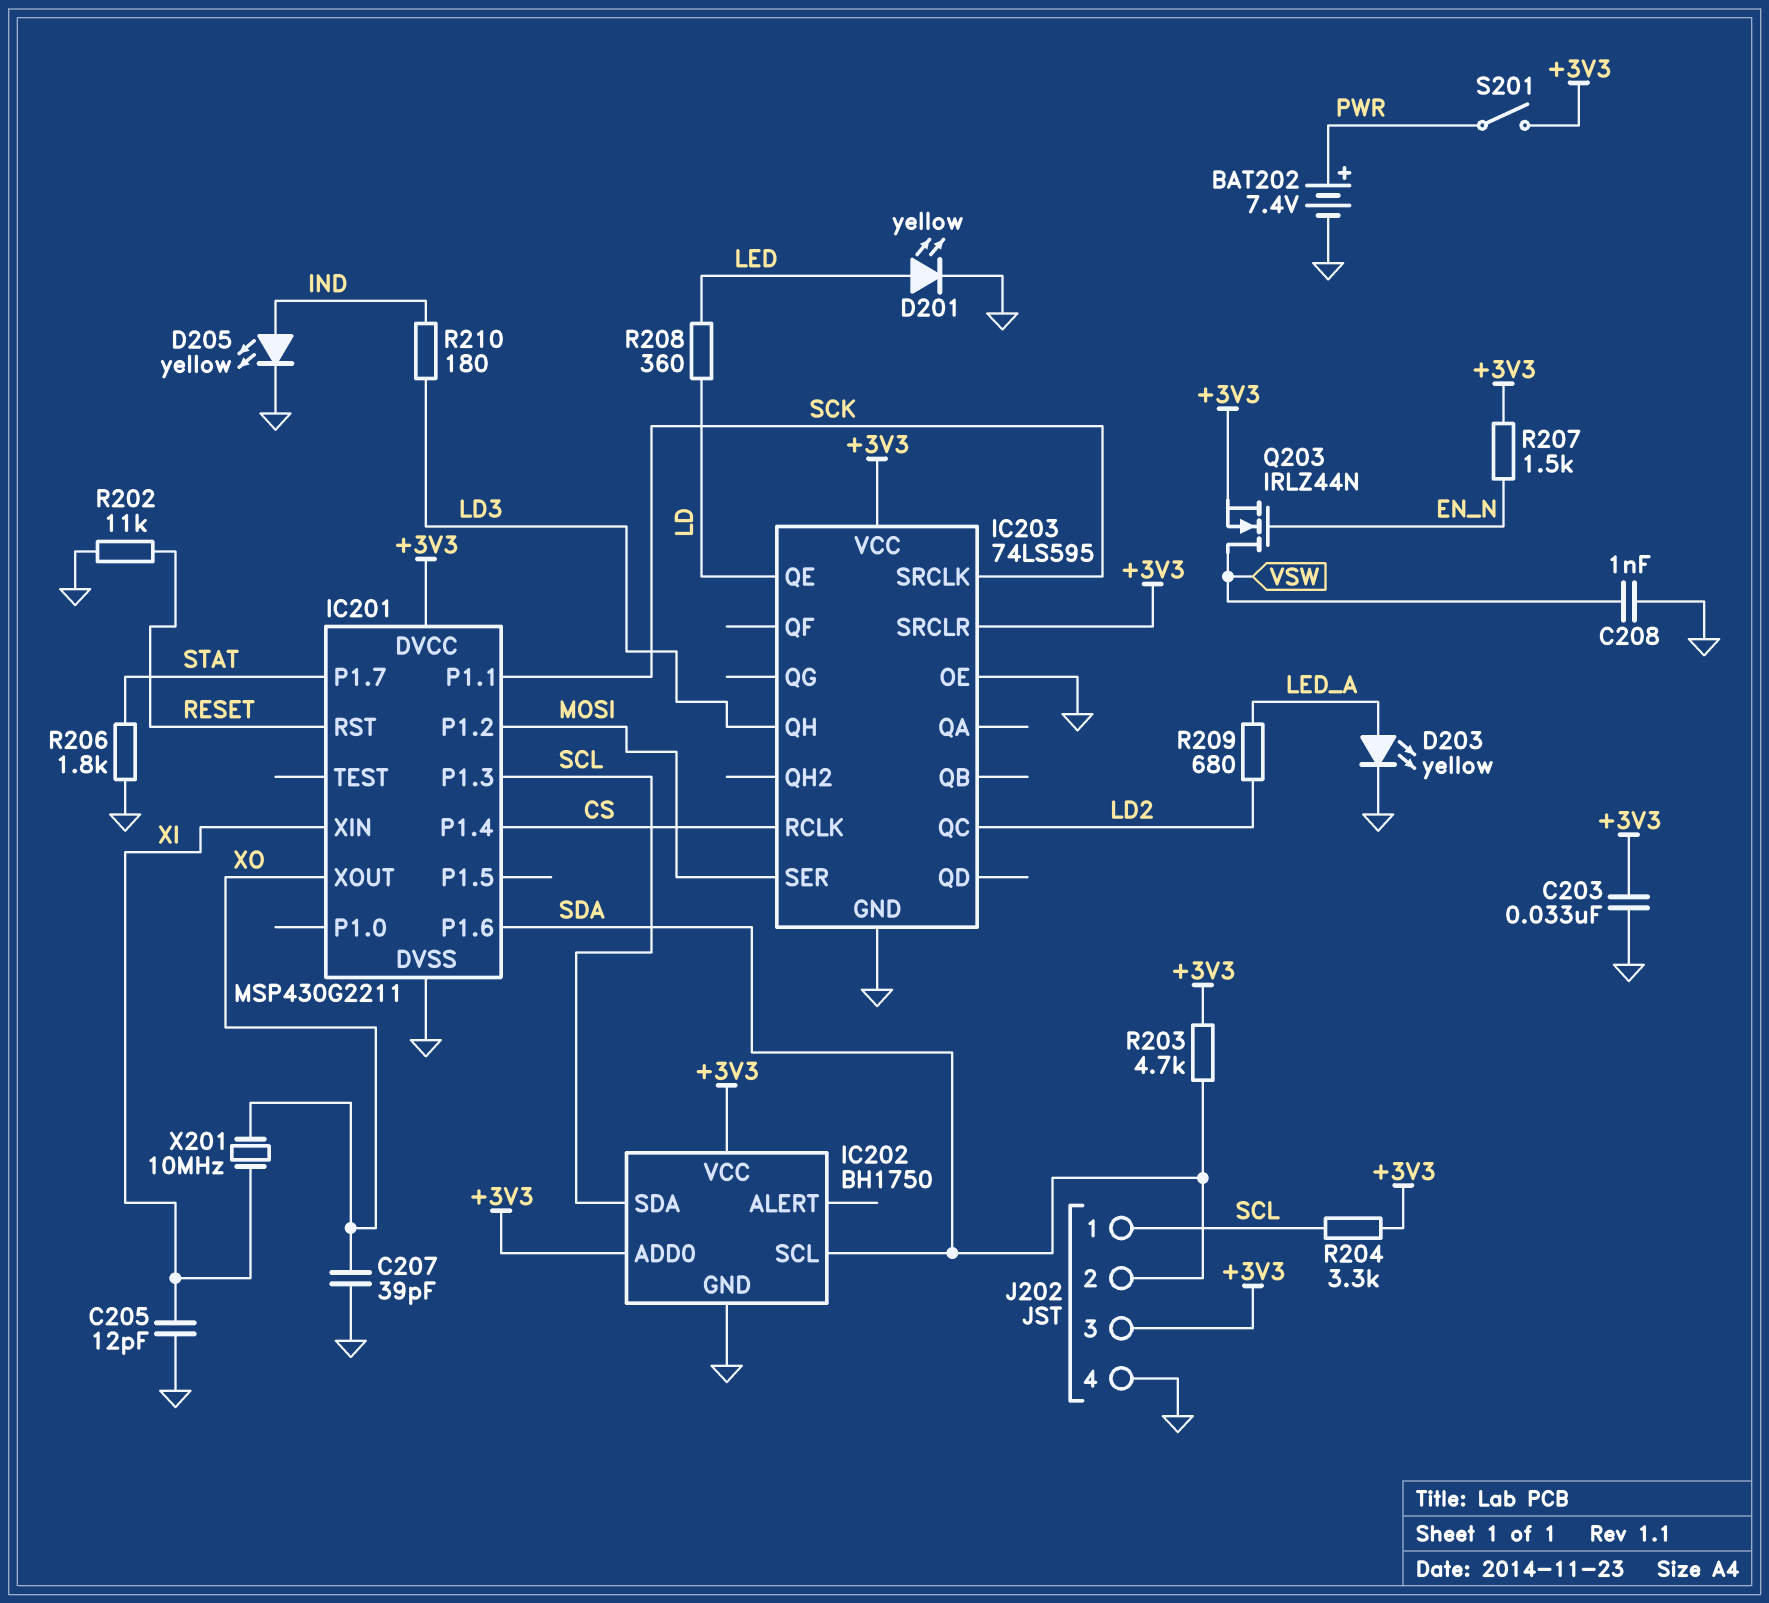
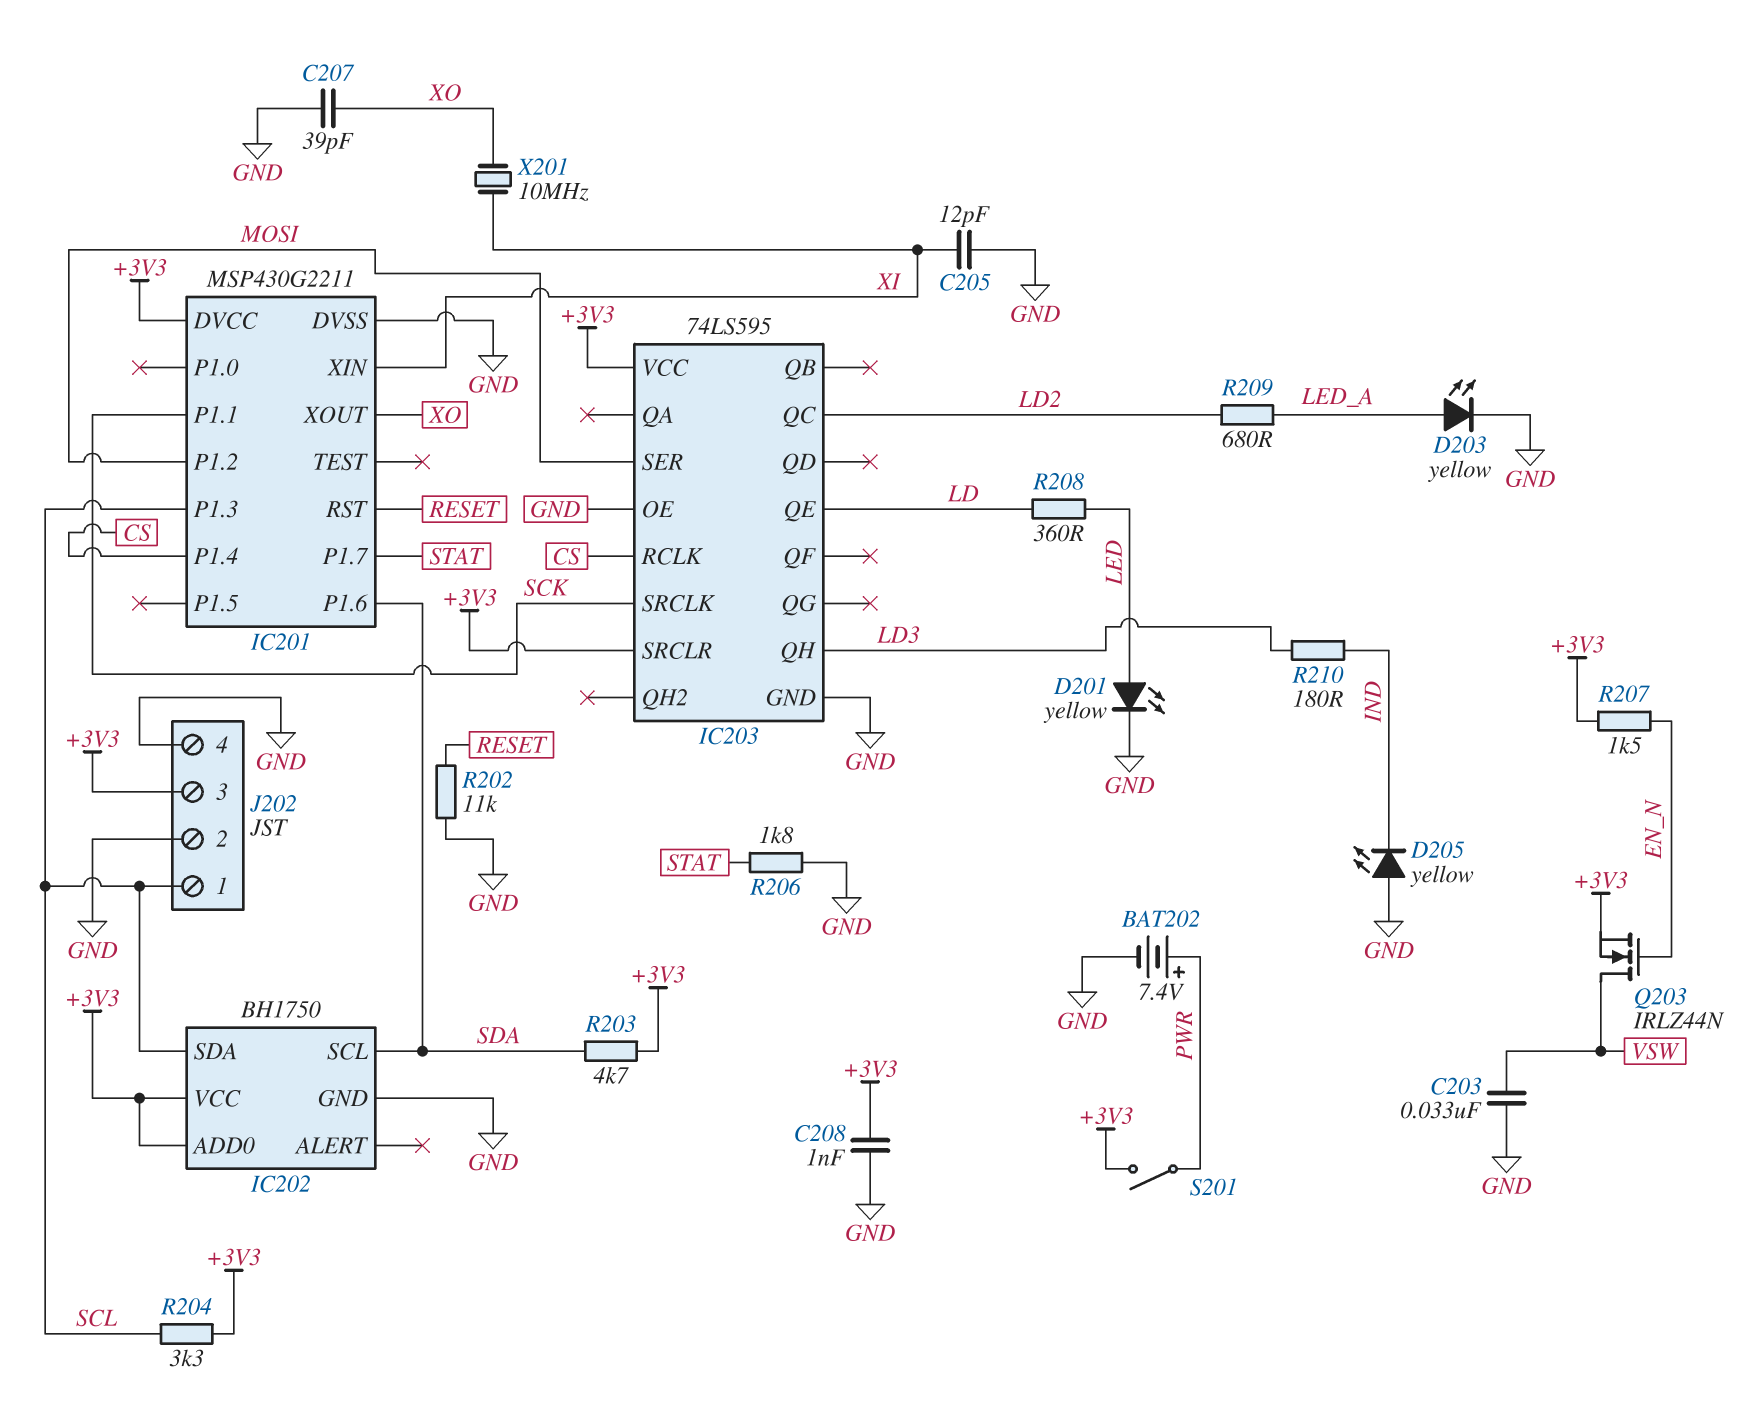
C203: 33nF (+3V3, GND) -> 33nF (GND, VSW)
C208: 1nF (GND, VSW) -> 1nF (+3V3, GND)
D205: LED yellow (A IND, K GND) -> LED yellow (A GND, K IND)
J202 pin 2: SDA -> GND

